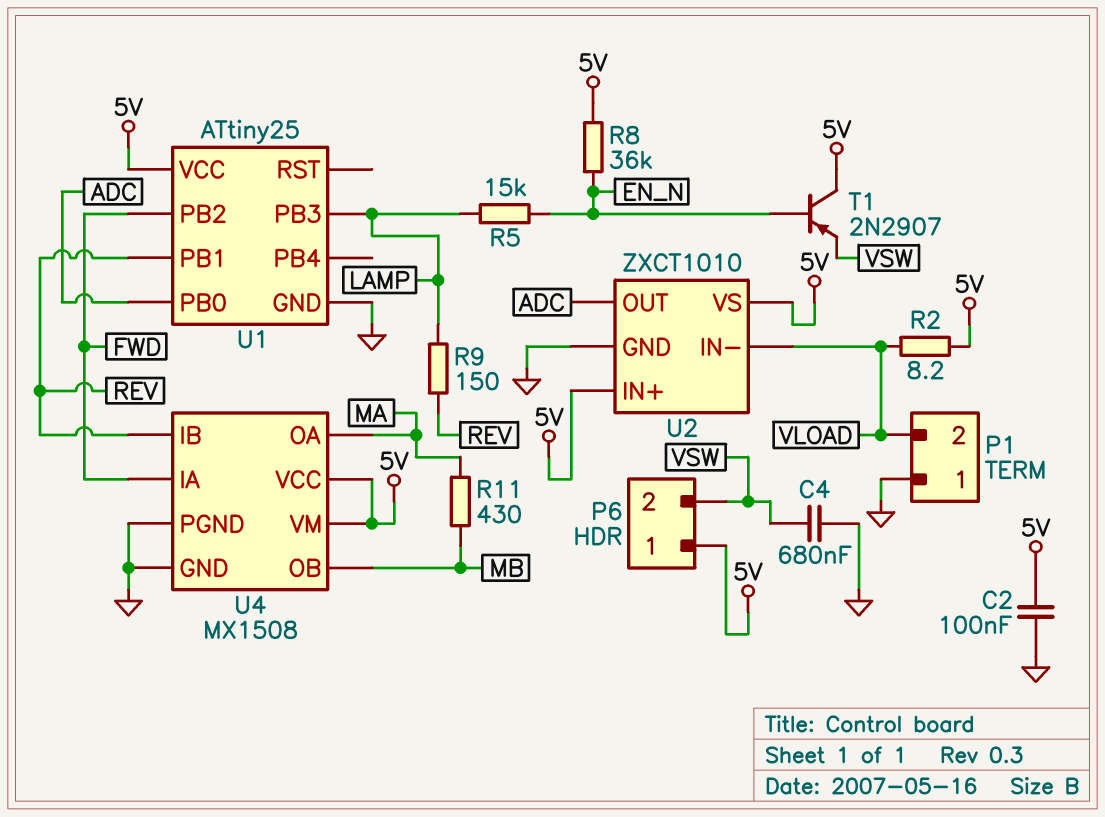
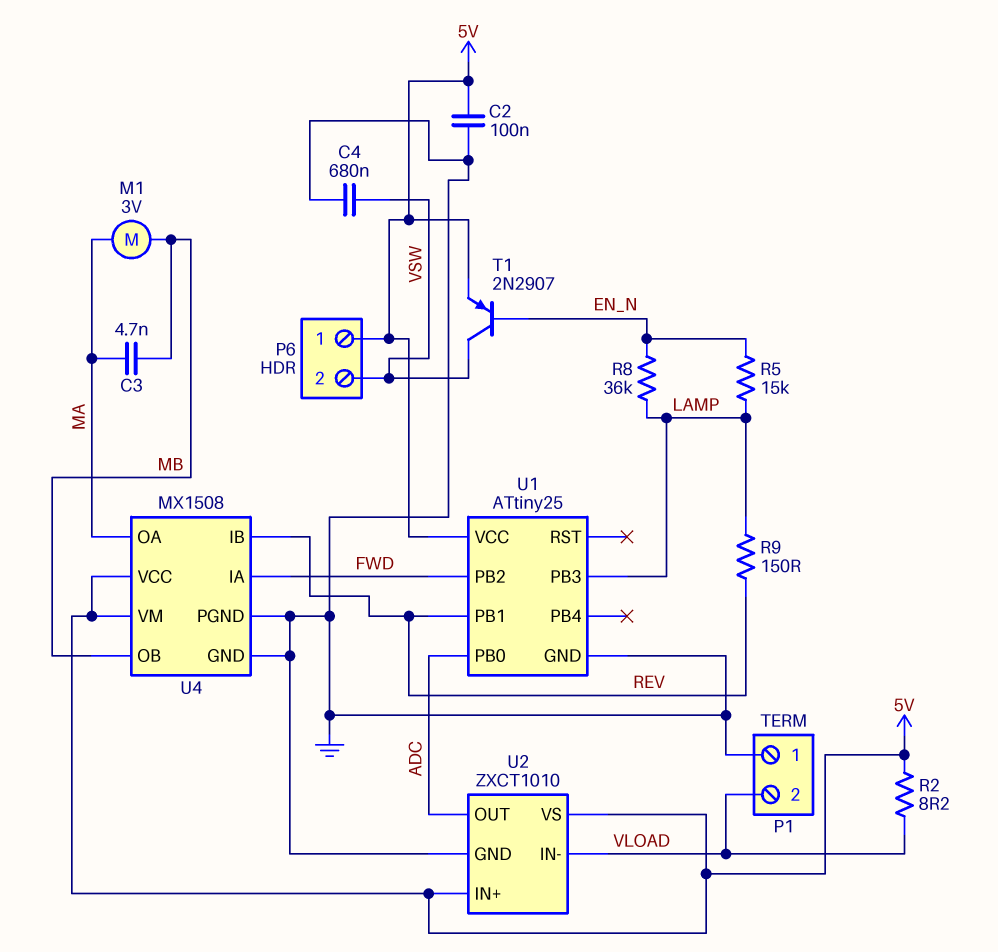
C3: none -> 4.7nF (MA, MB)
M1: none -> motor 3V (MA, MB)
R8: 36k (5V, EN_N) -> 36k (EN_N, LAMP)
R11: 430 (MA, MB) -> none
T1: PNP 2N2907 (B EN_N, C 5V, E VSW) -> PNP 2N2907 (B EN_N, C VSW, E 5V)

